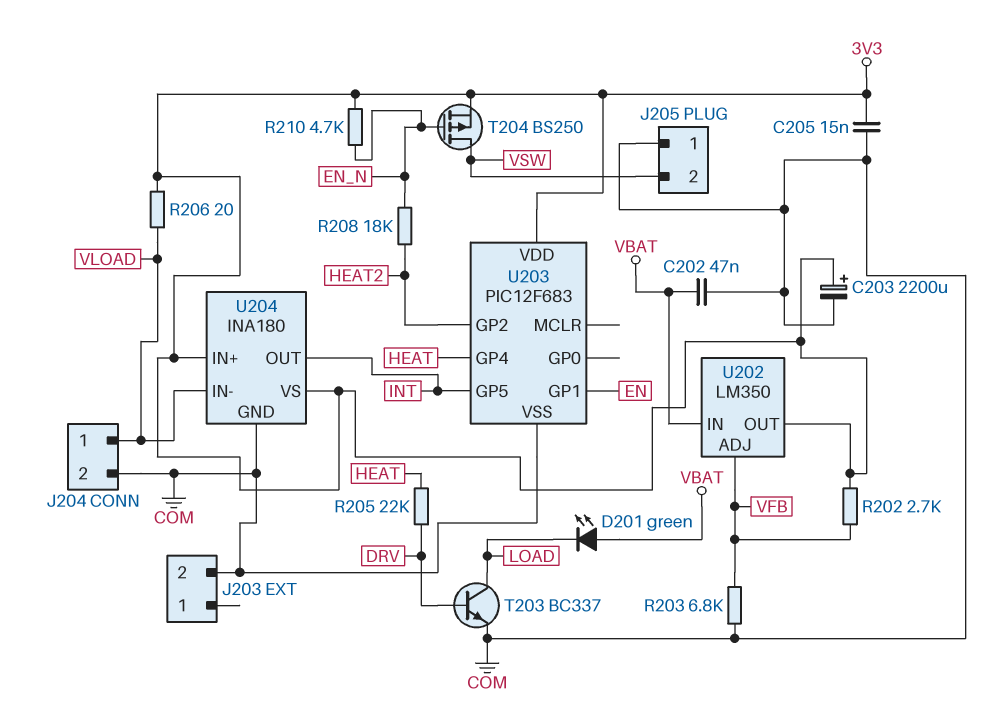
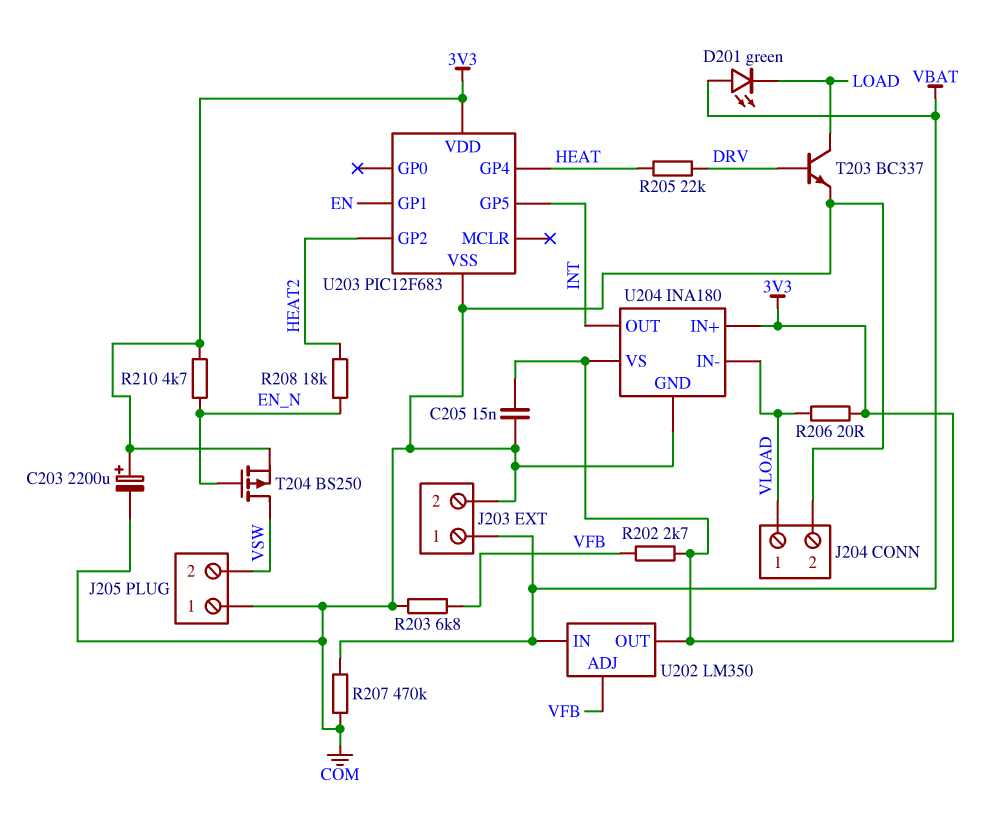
C202: 47nF (COM, VBAT) -> none
J203 pin 1: none -> VBAT
R207: none -> 470k (COM, VBAT)

